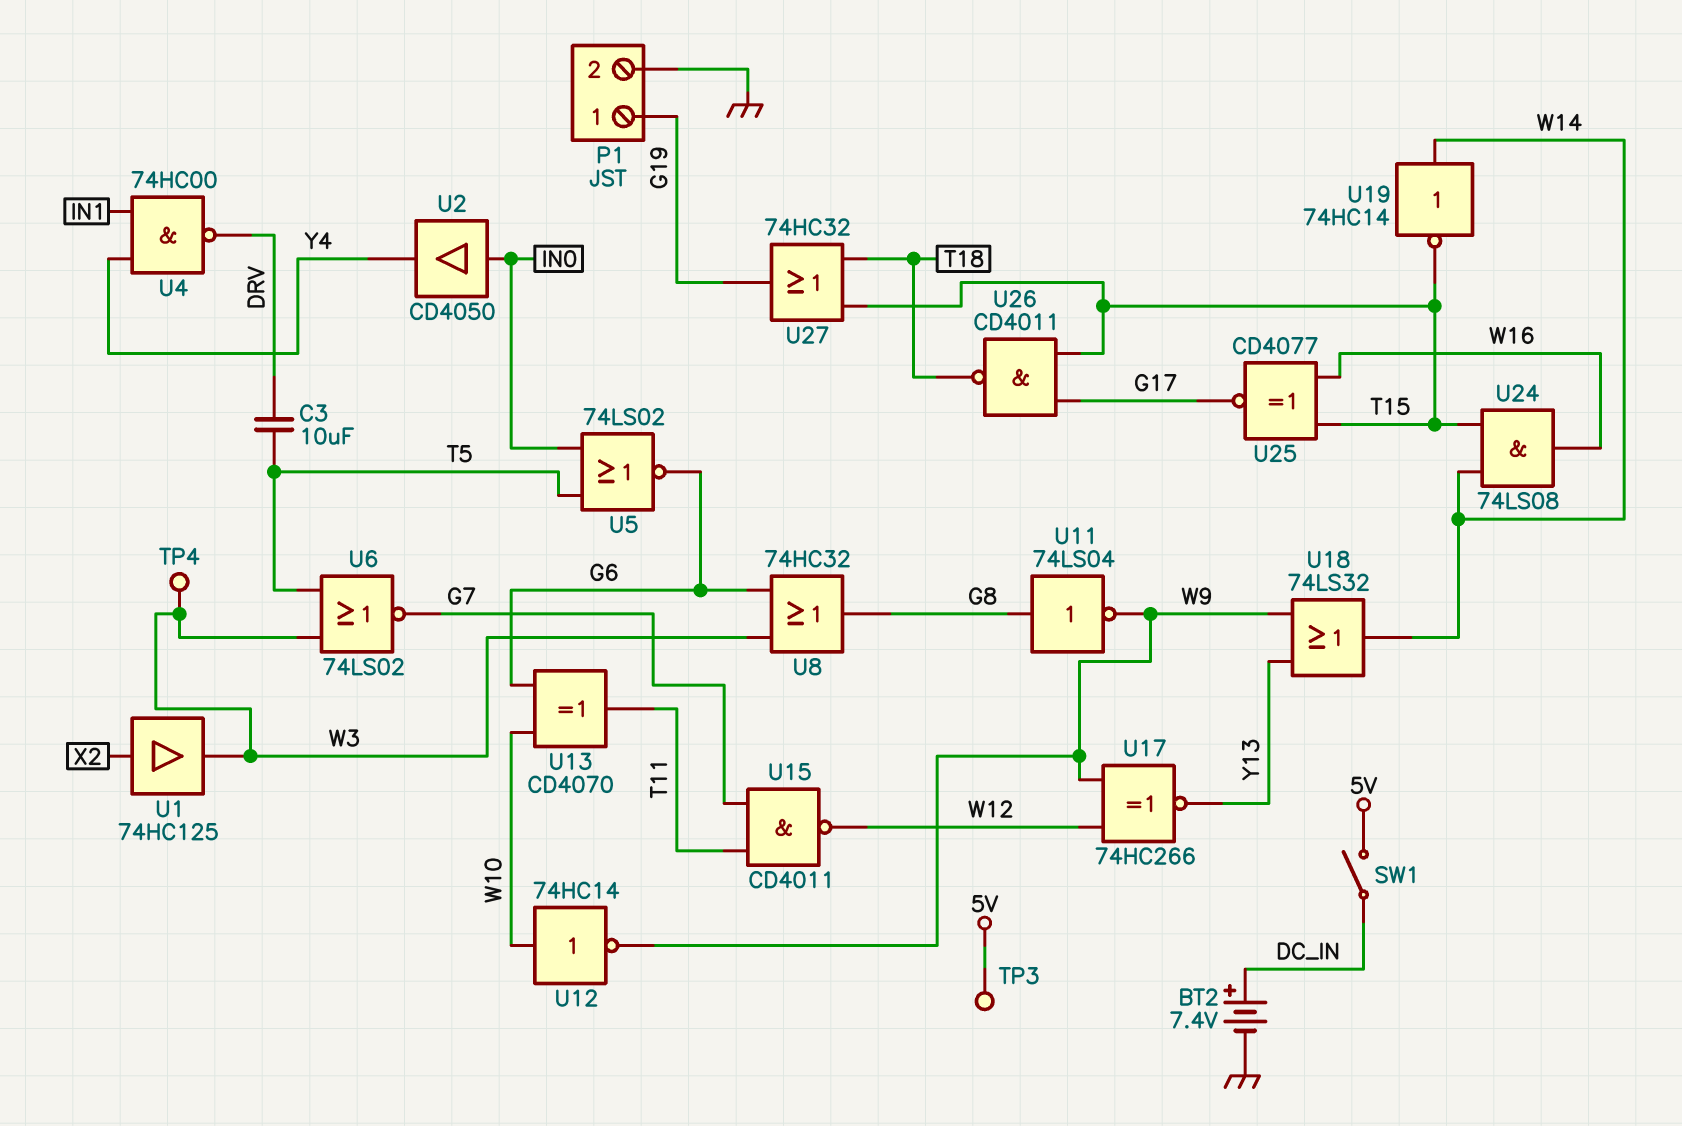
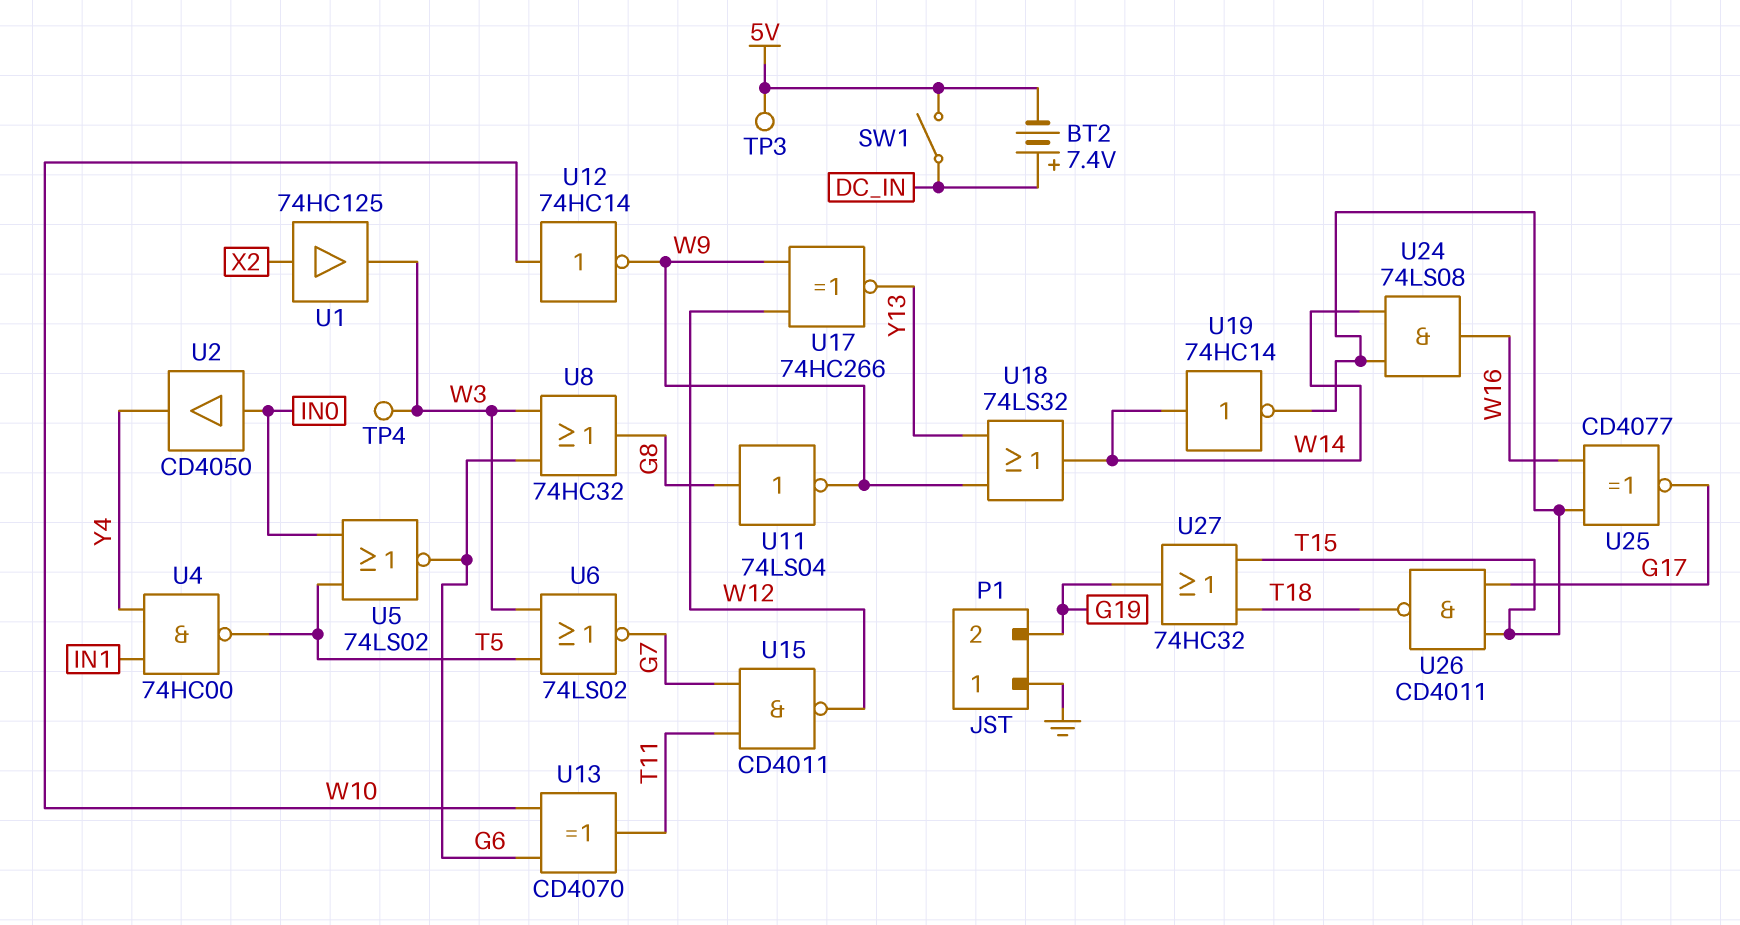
BT2: 7.4V (plus DC_IN, minus GND) -> 7.4V (plus DC_IN, minus 5V)
C3: 10uF (DRV, T5) -> none
P1 pin 1: G19 -> GND
P1 pin 2: GND -> G19
U4: NAND 74HC00 (in IN1, in Y4, out DRV) -> NAND 74HC00 (in IN1, in Y4, out T5)

